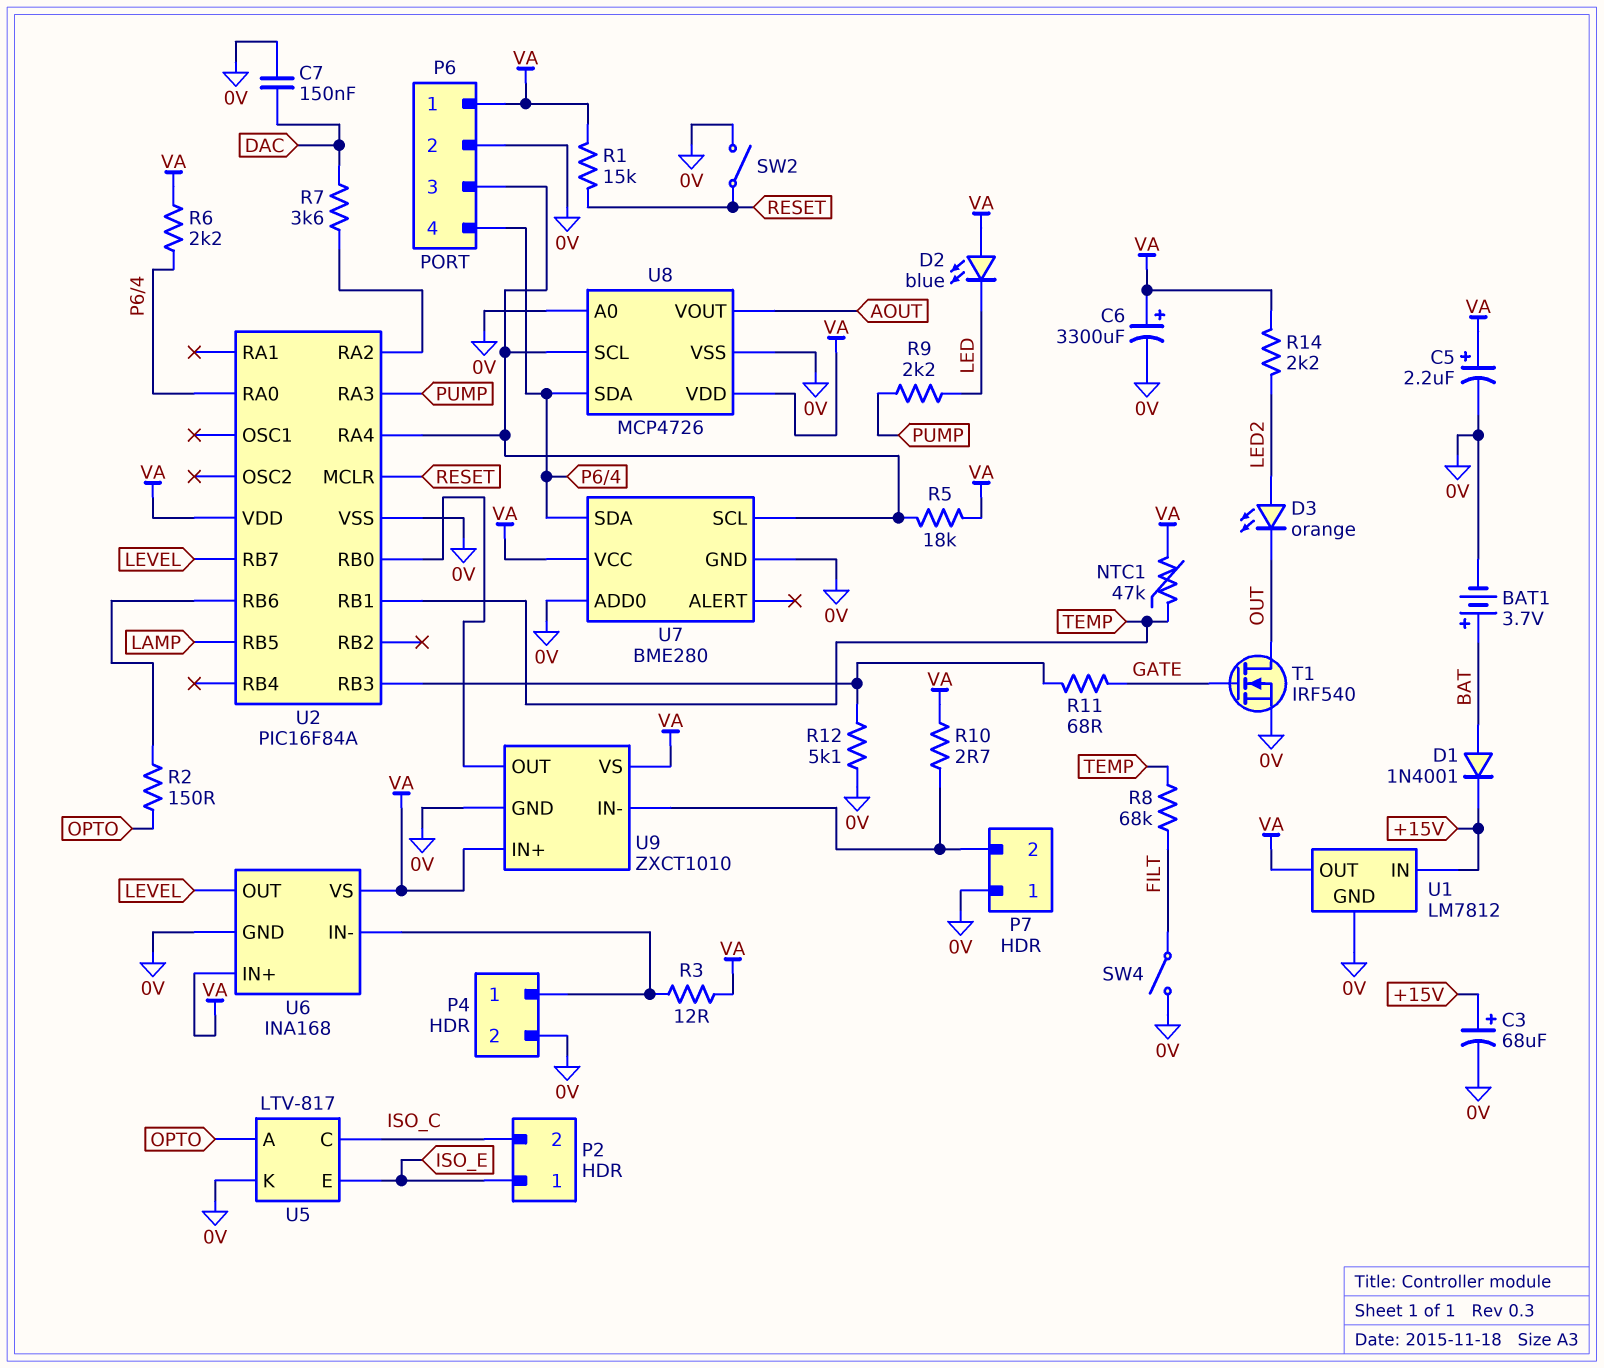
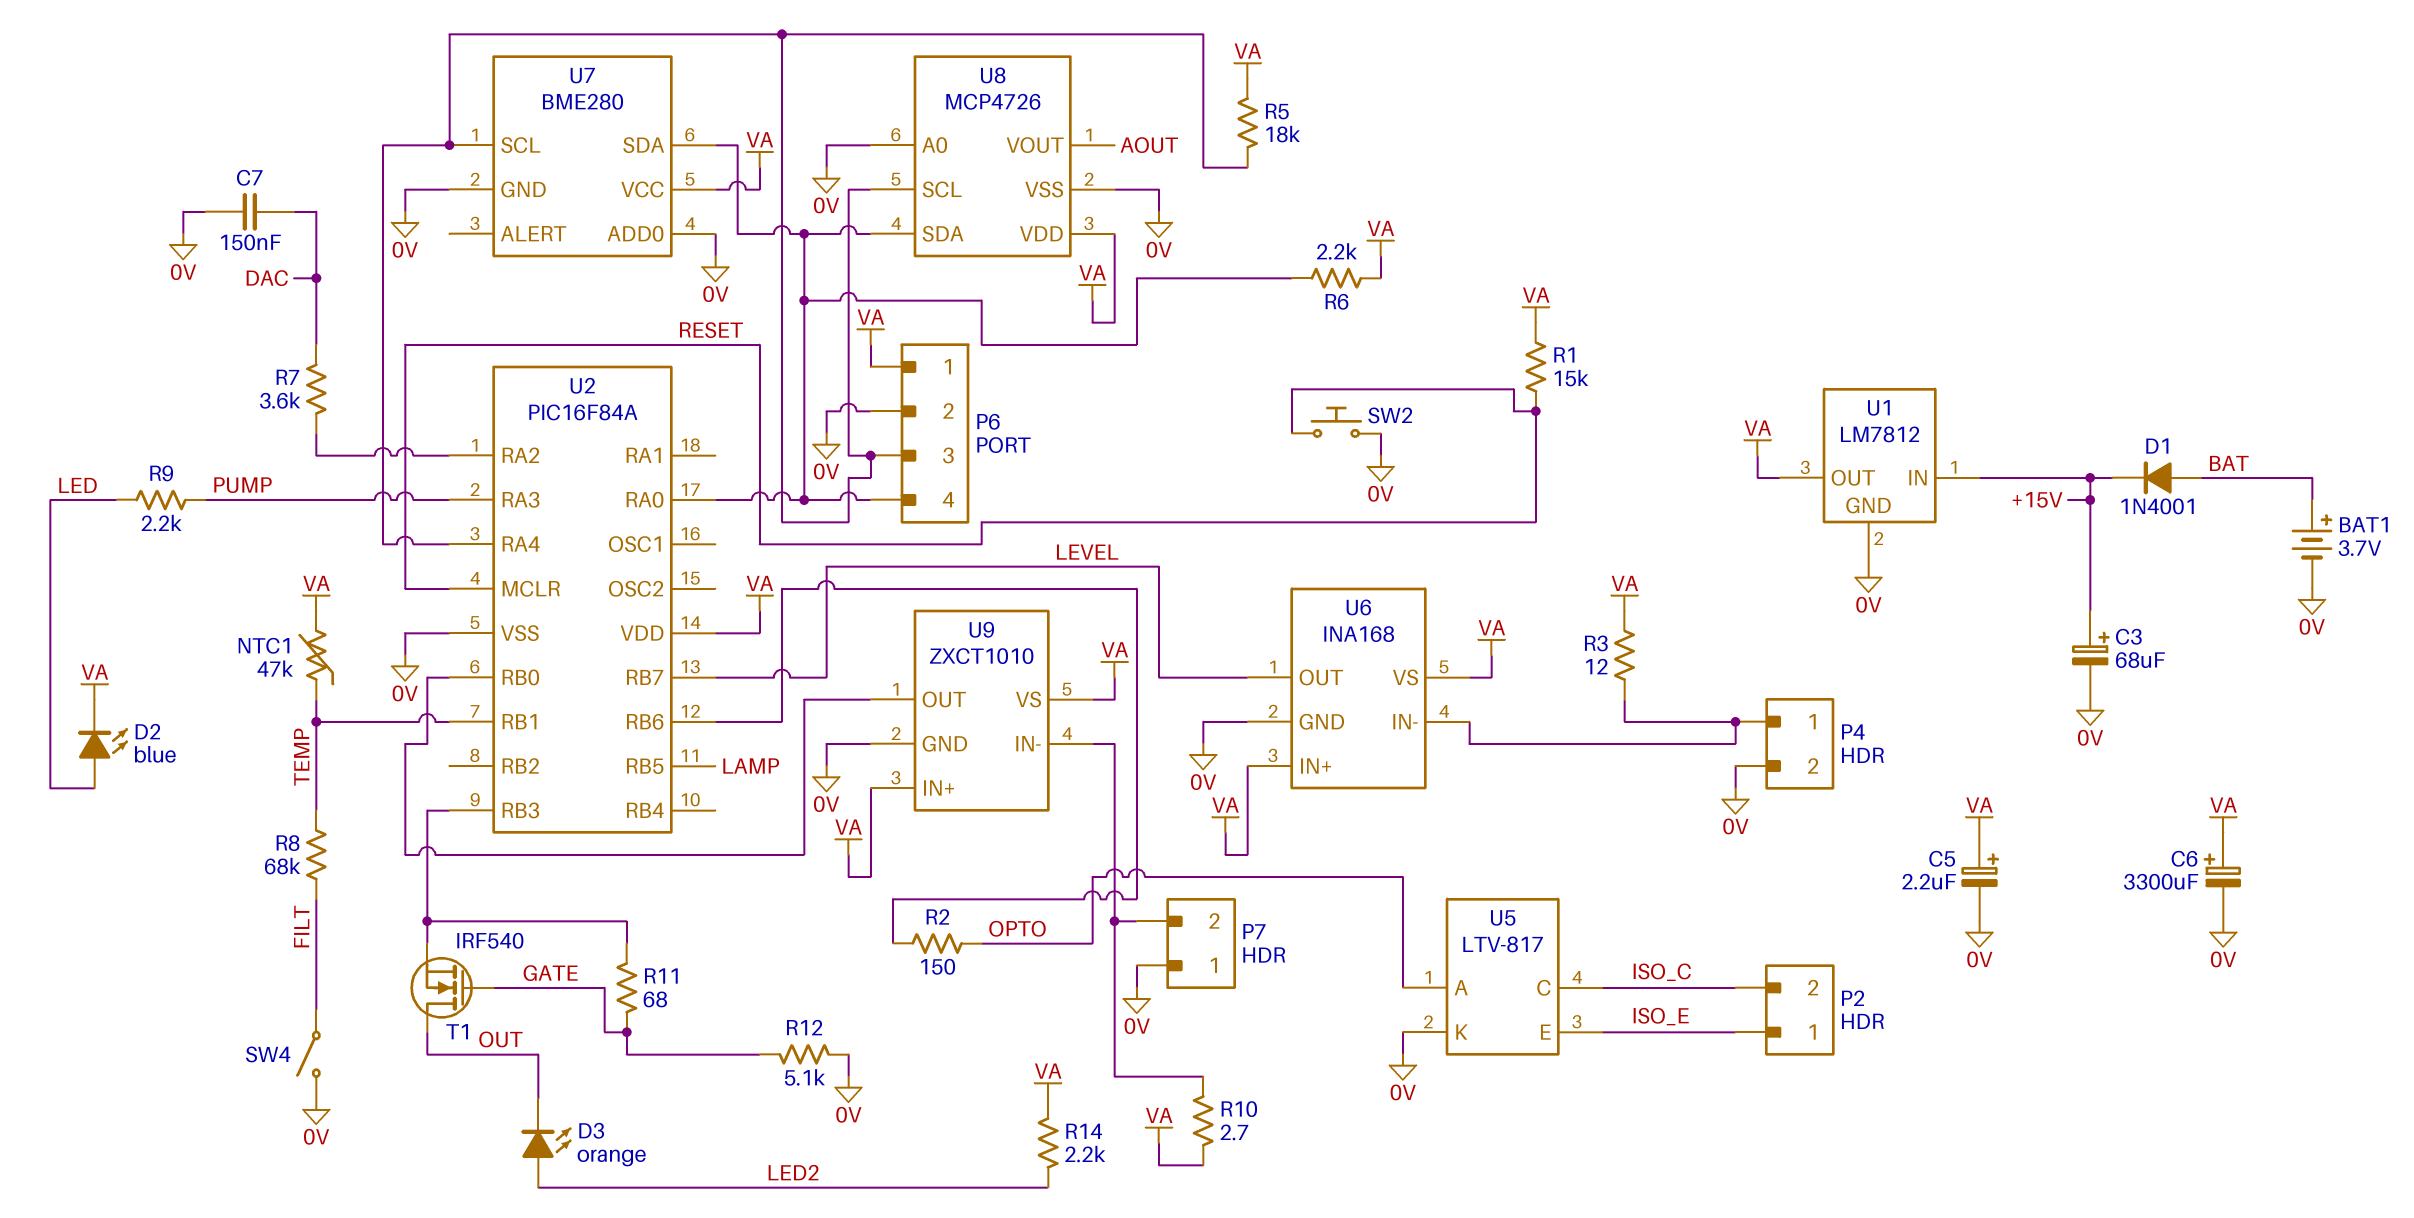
D2: LED blue (A VA, K LED) -> LED blue (A LED, K VA)
R12: 5.1k (0V, U2/RB3) -> 5.1k (0V, GATE)
SW2: switch (0V, RESET) -> button (0V, RESET)
T1: NMOS IRF540 (G GATE, D OUT, S 0V) -> NMOS IRF540 (G GATE, D OUT, S U2/RB3)

